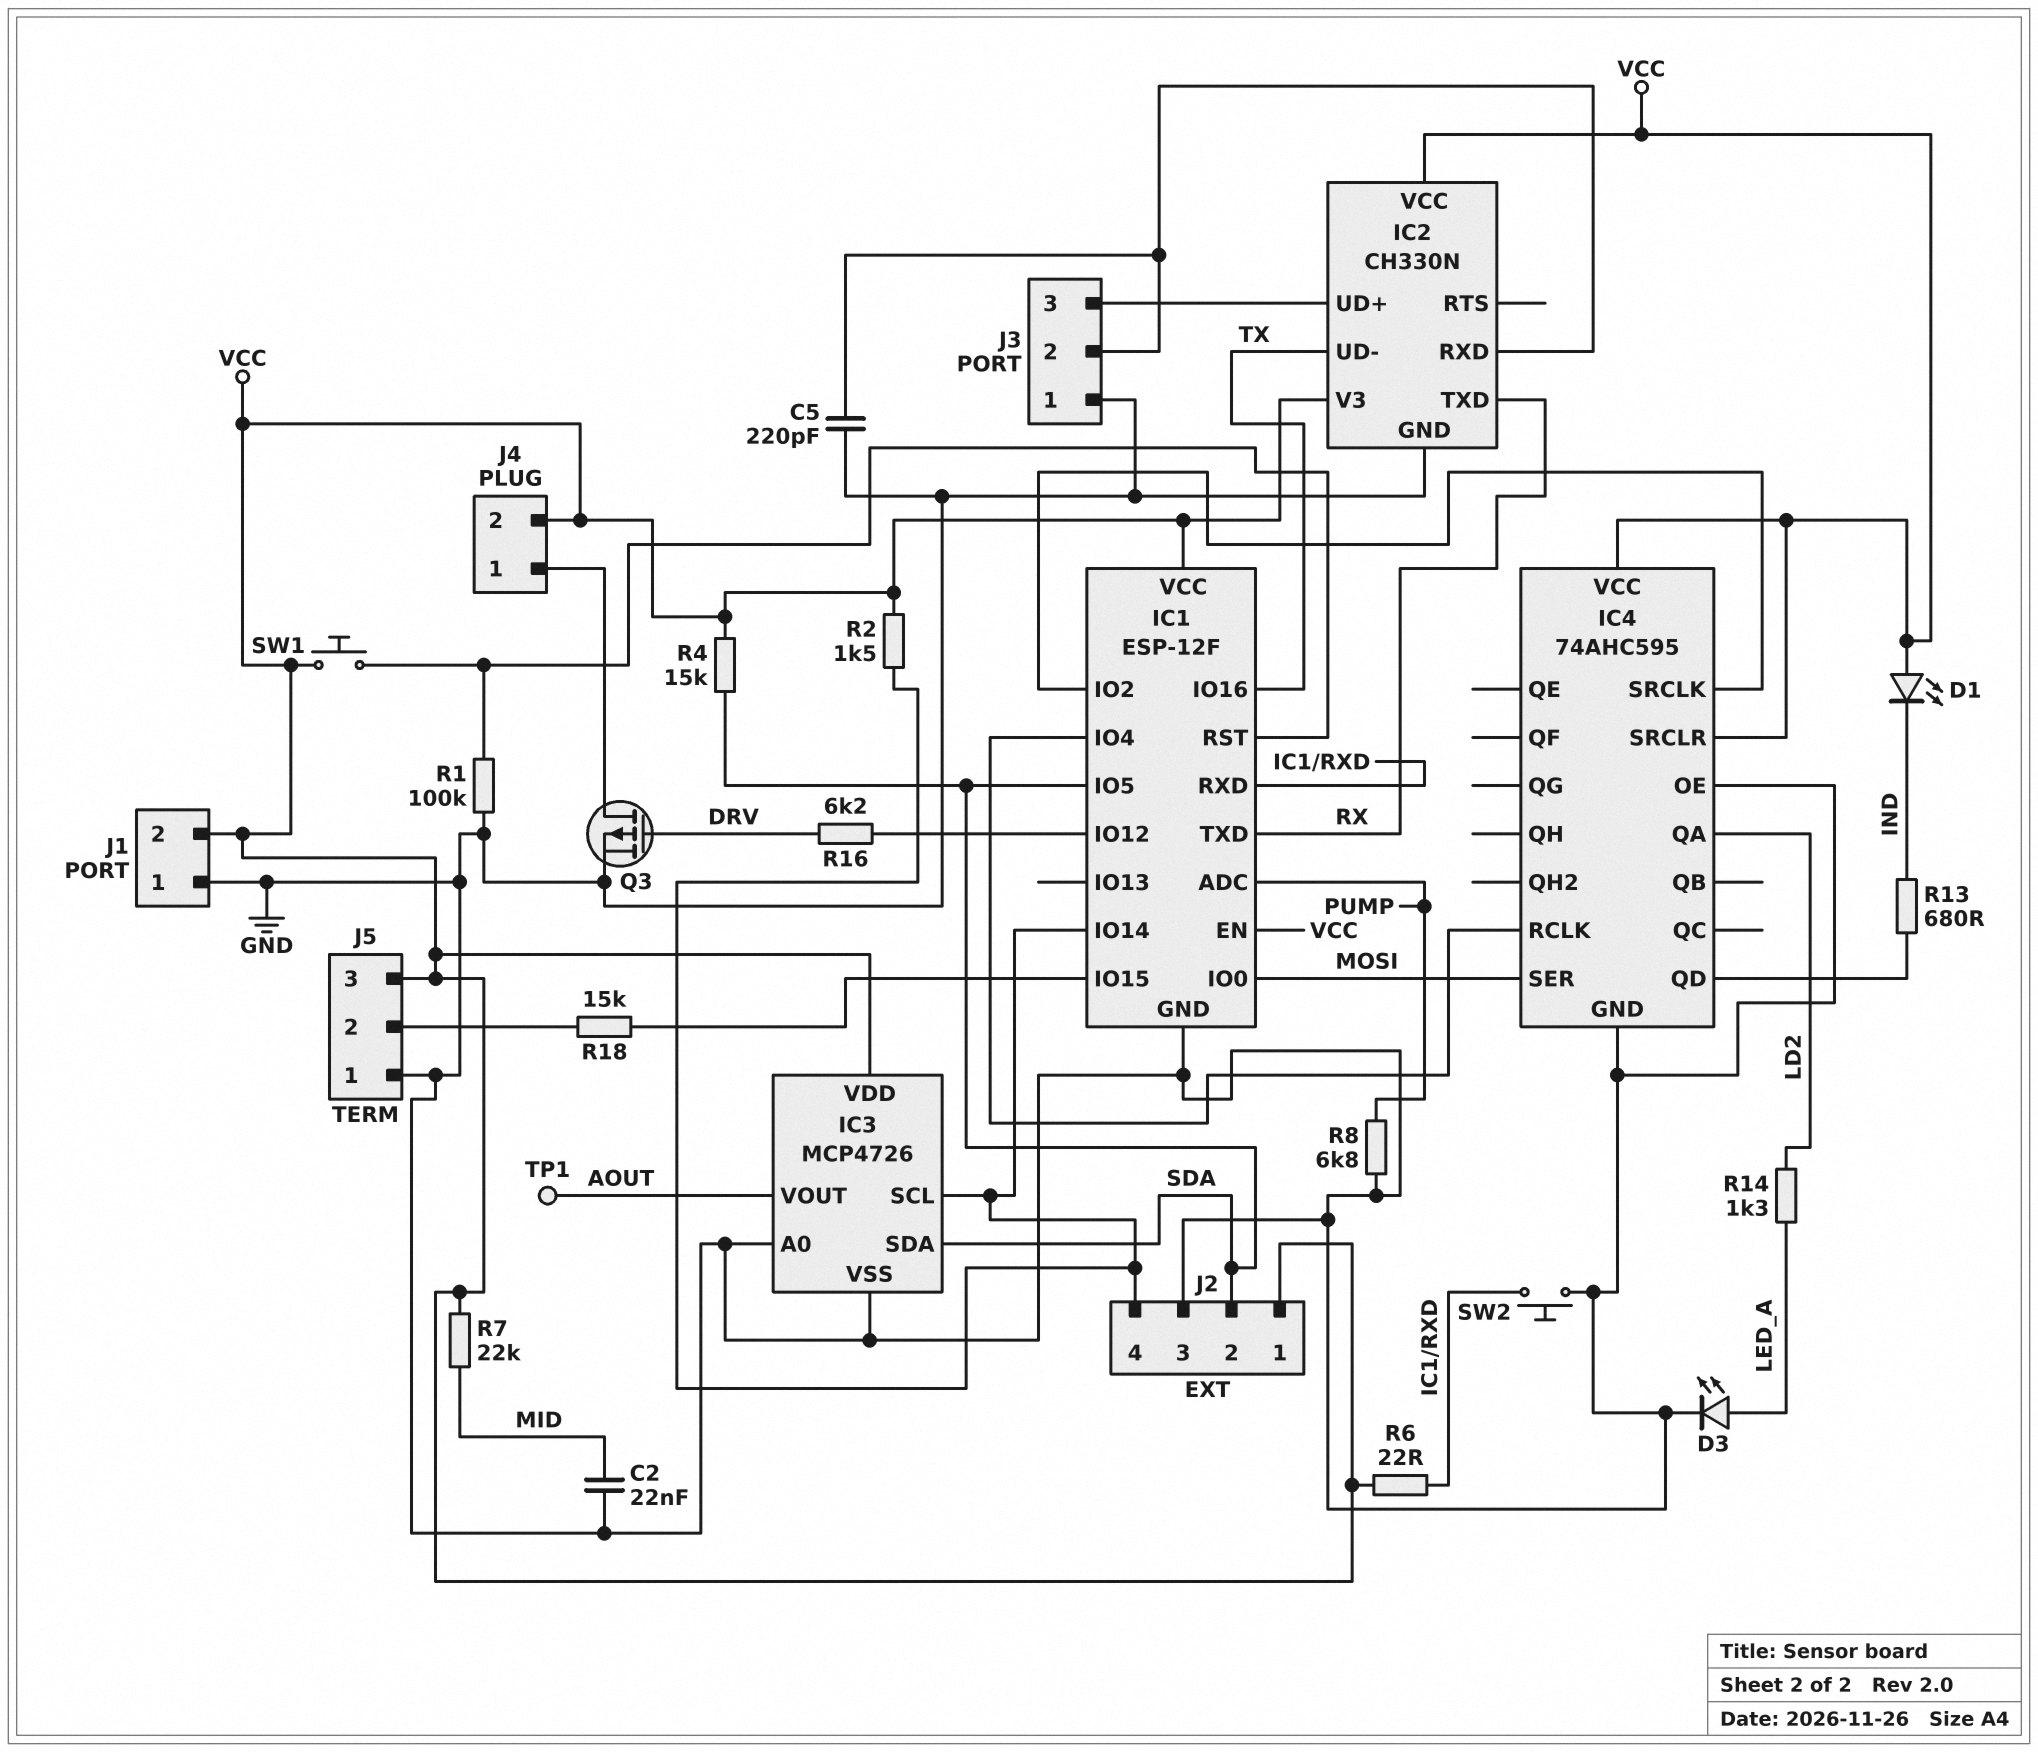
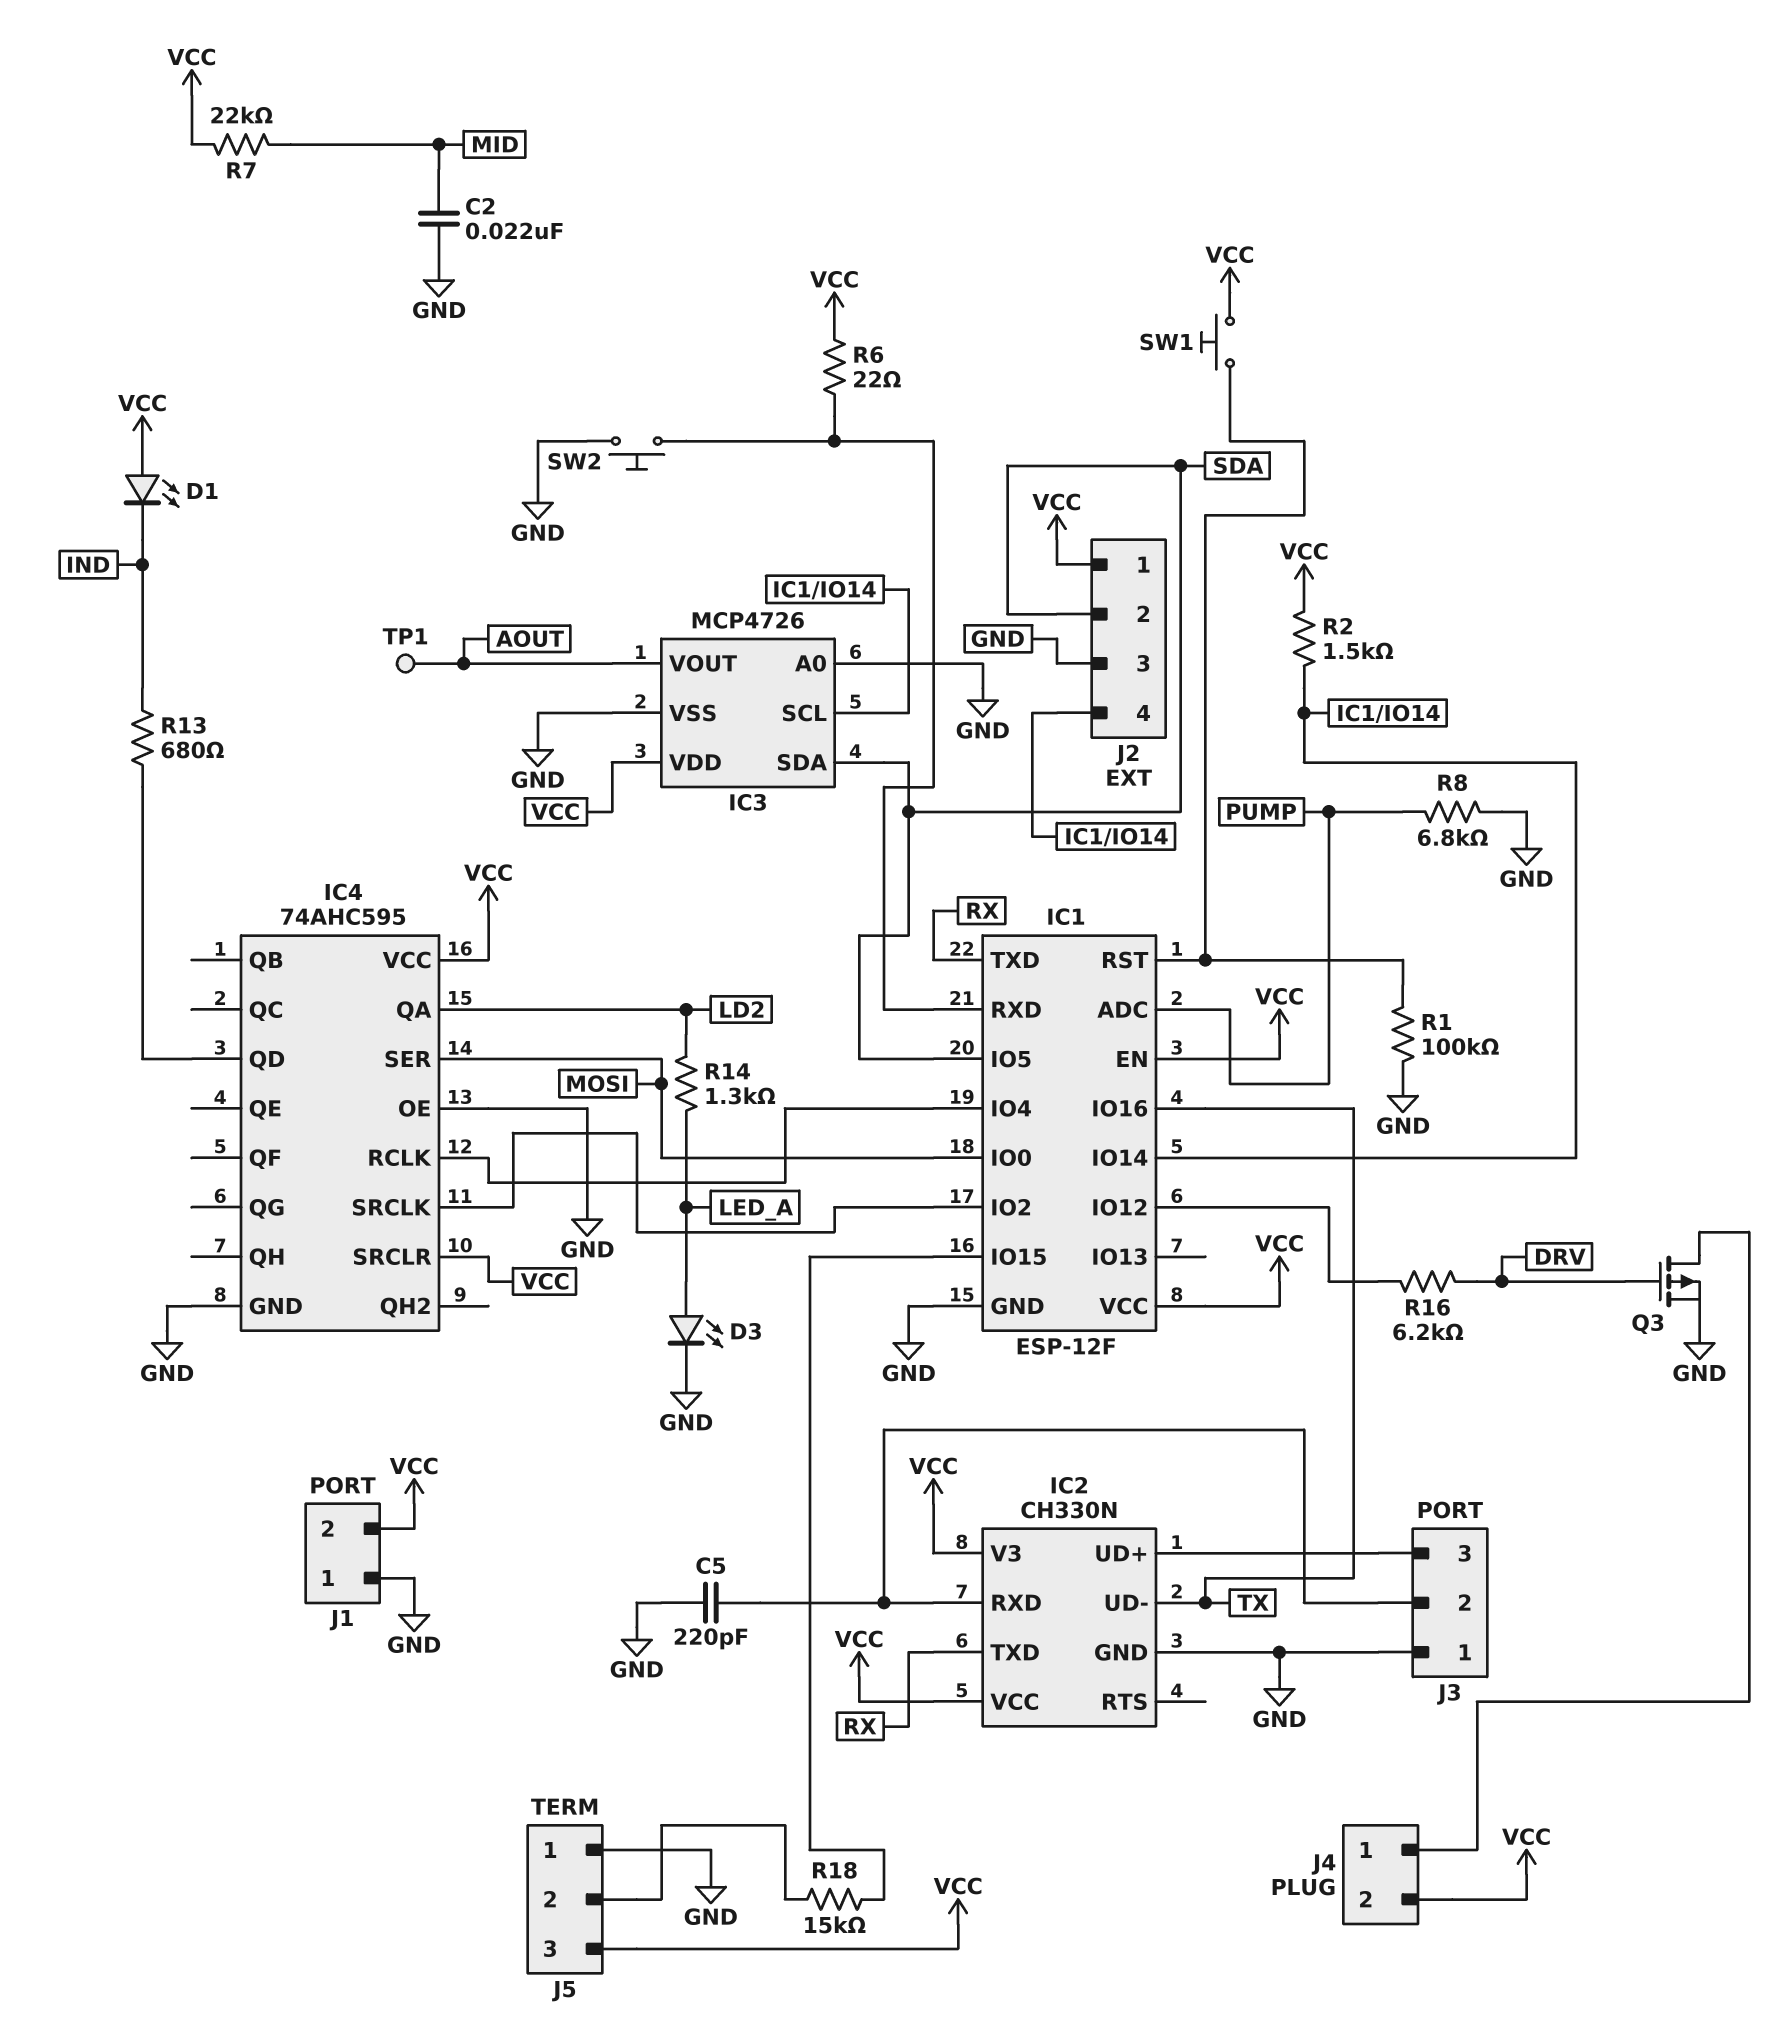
R4: 15k (SDA, VCC) -> none

